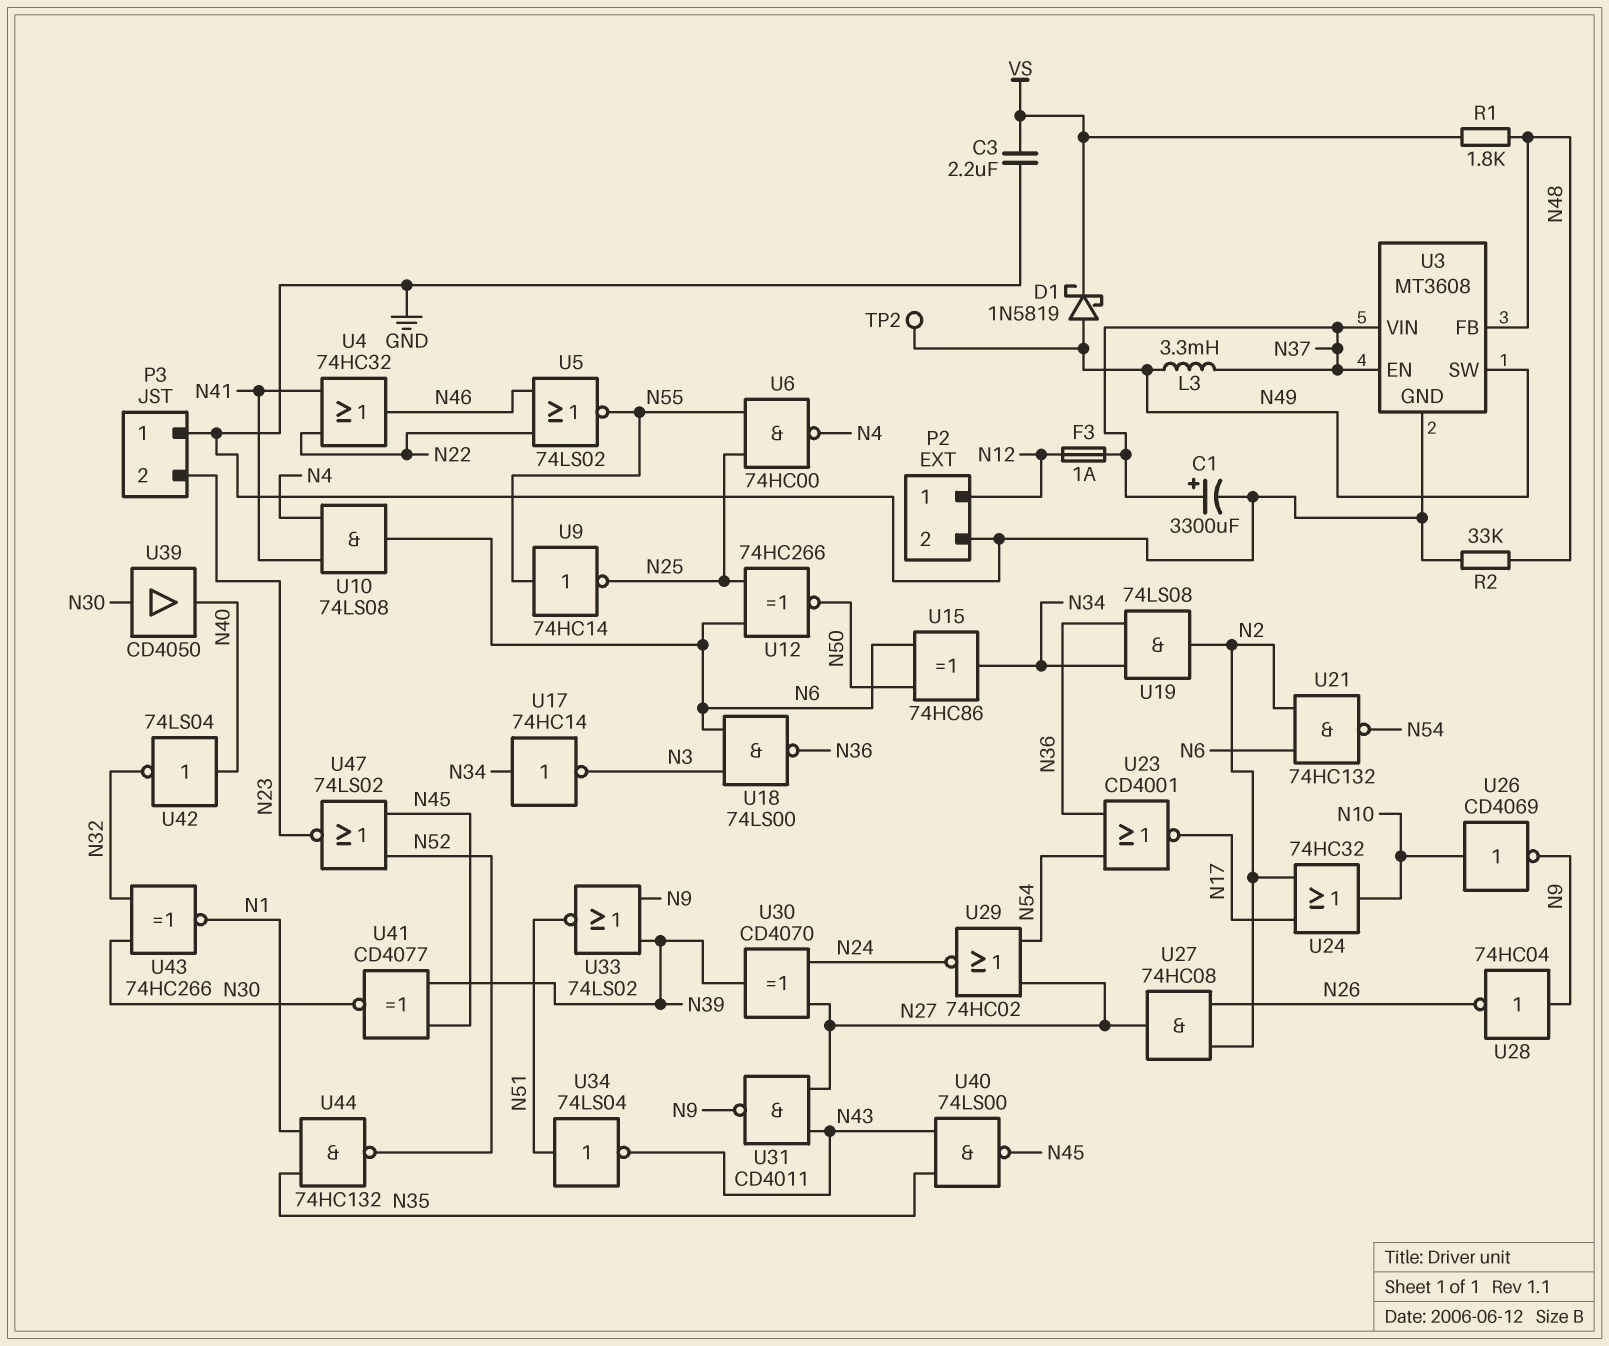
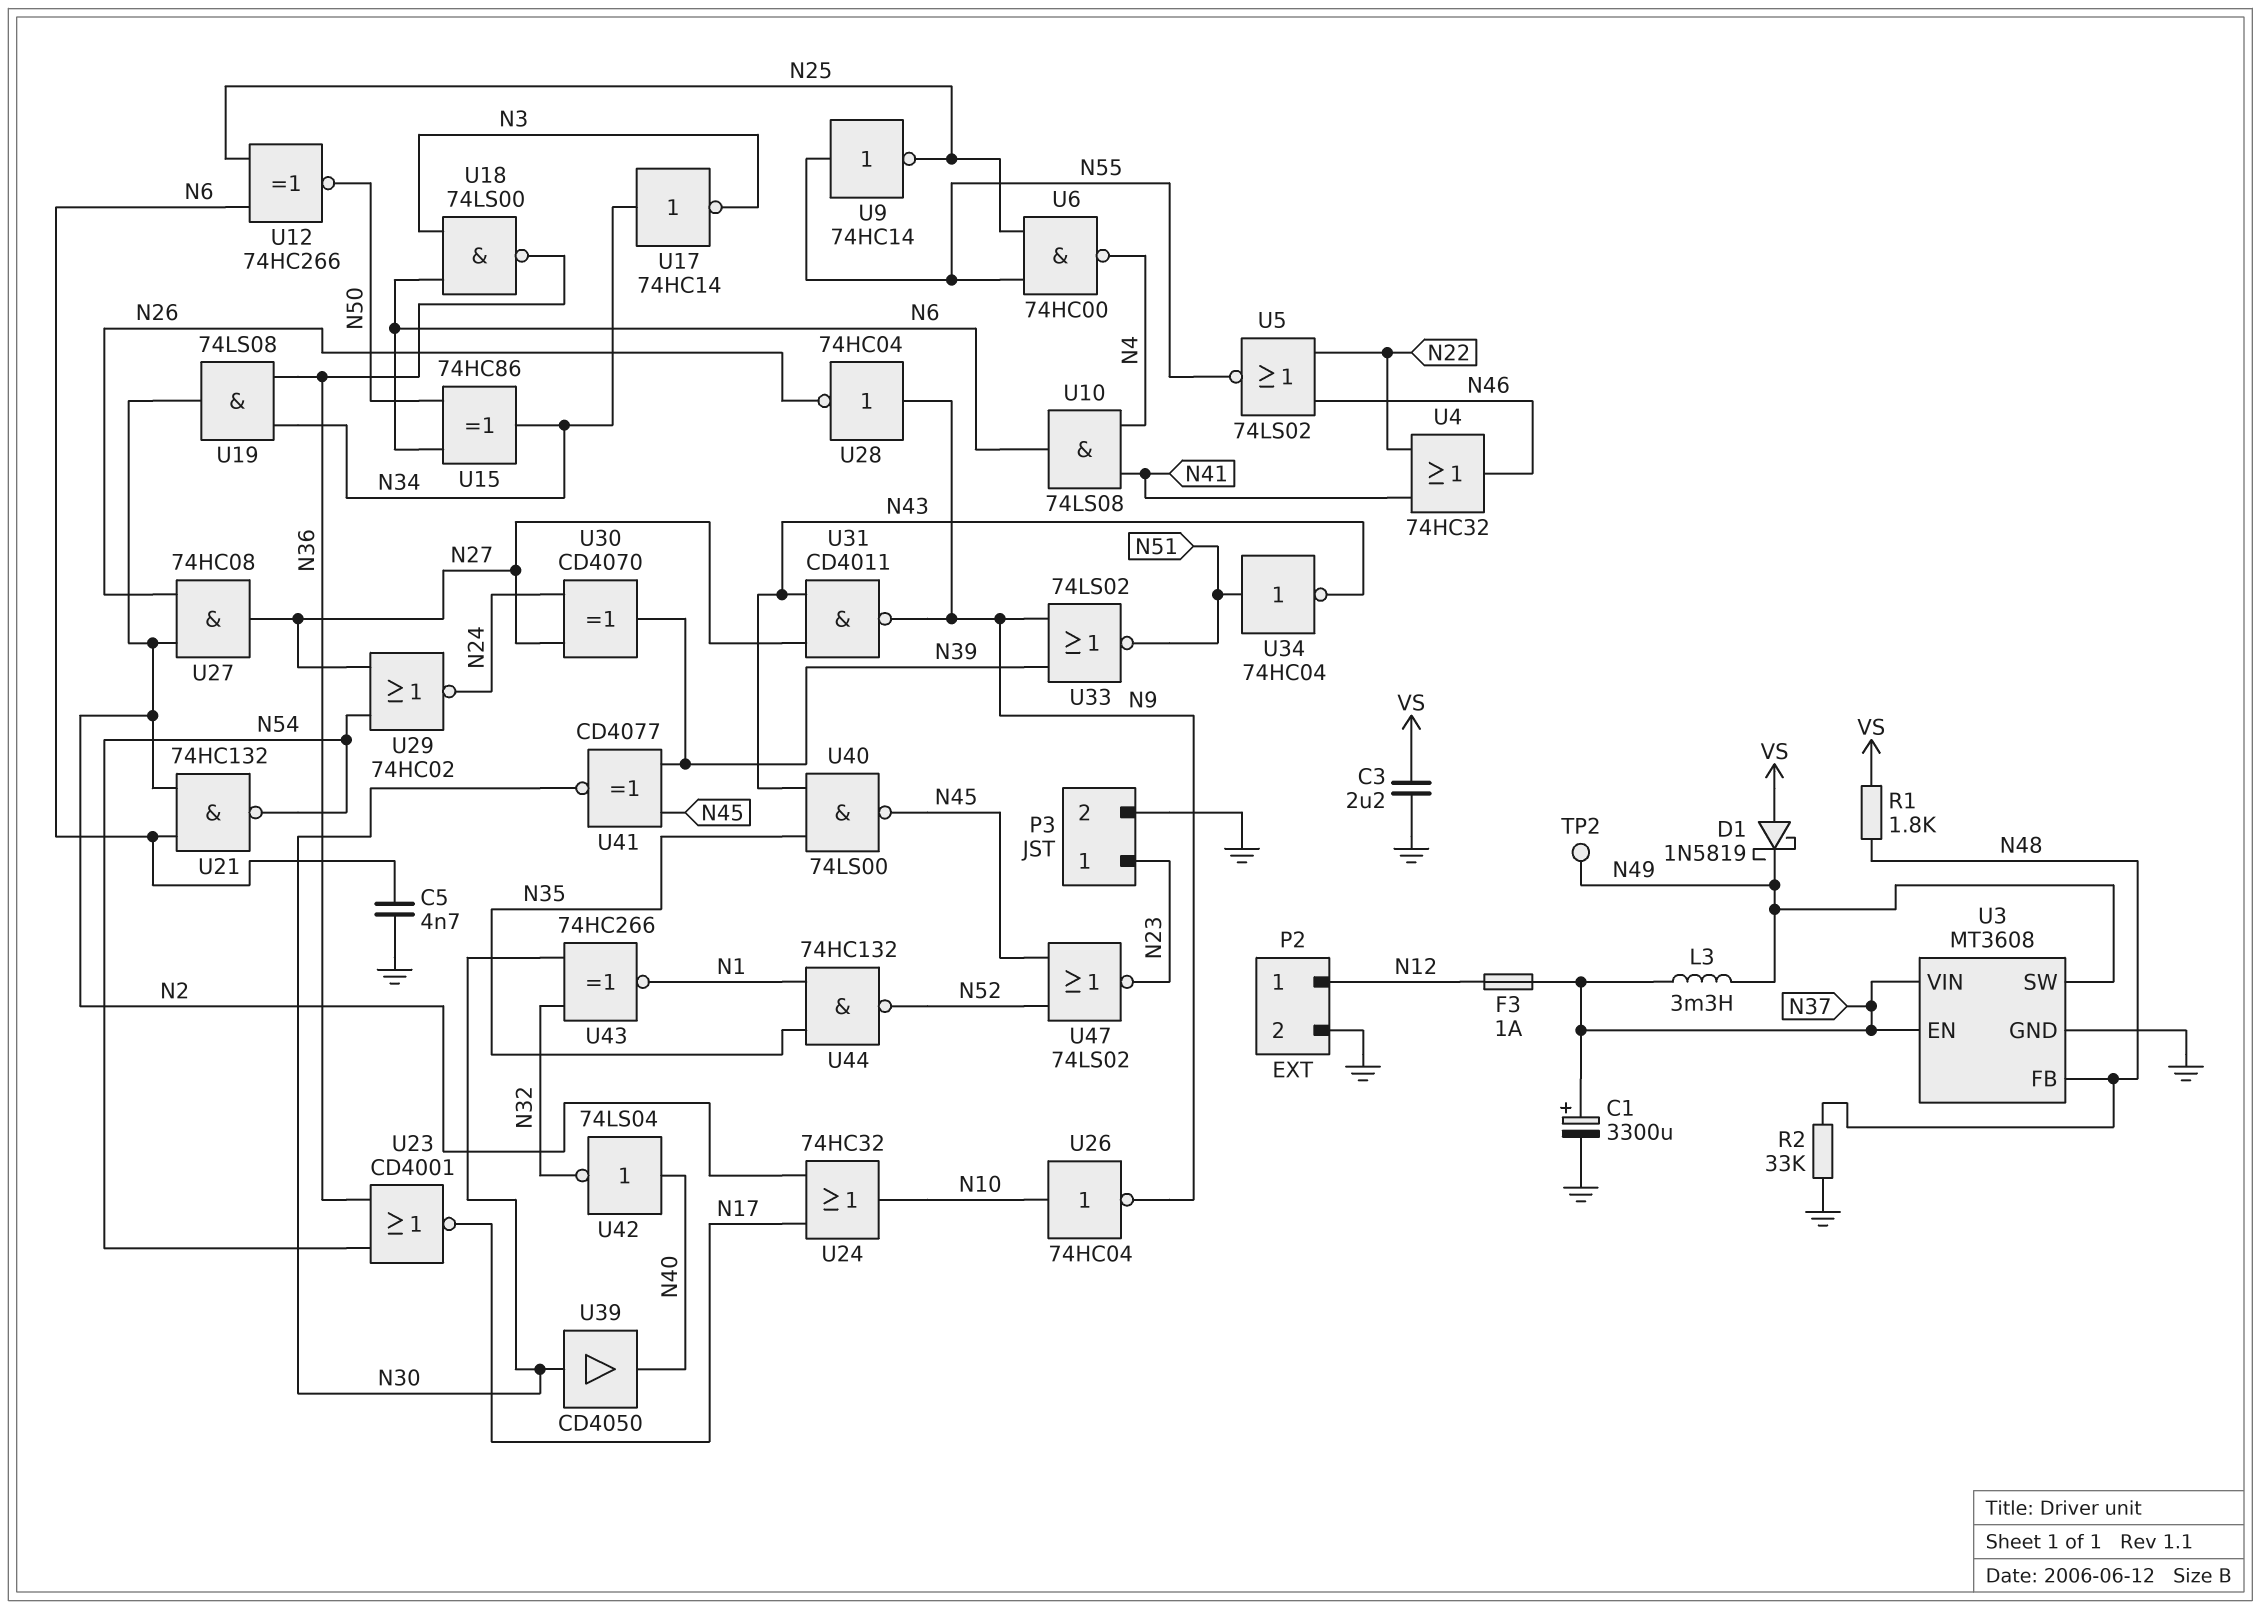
C5: none -> 4.7nF (GND, N6)
D1: schottky 1N5819 (A N49, K VS) -> schottky 1N5819 (A VS, K N49)
P3 pin 1: GND -> N23
P3 pin 2: N23 -> GND
U26: NOT CD4069 (in N10, out N9) -> NOT 74HC04 (in N10, out N9)
U34: NOT 74LS04 (in N51, out N43) -> NOT 74HC04 (in N51, out N43)

